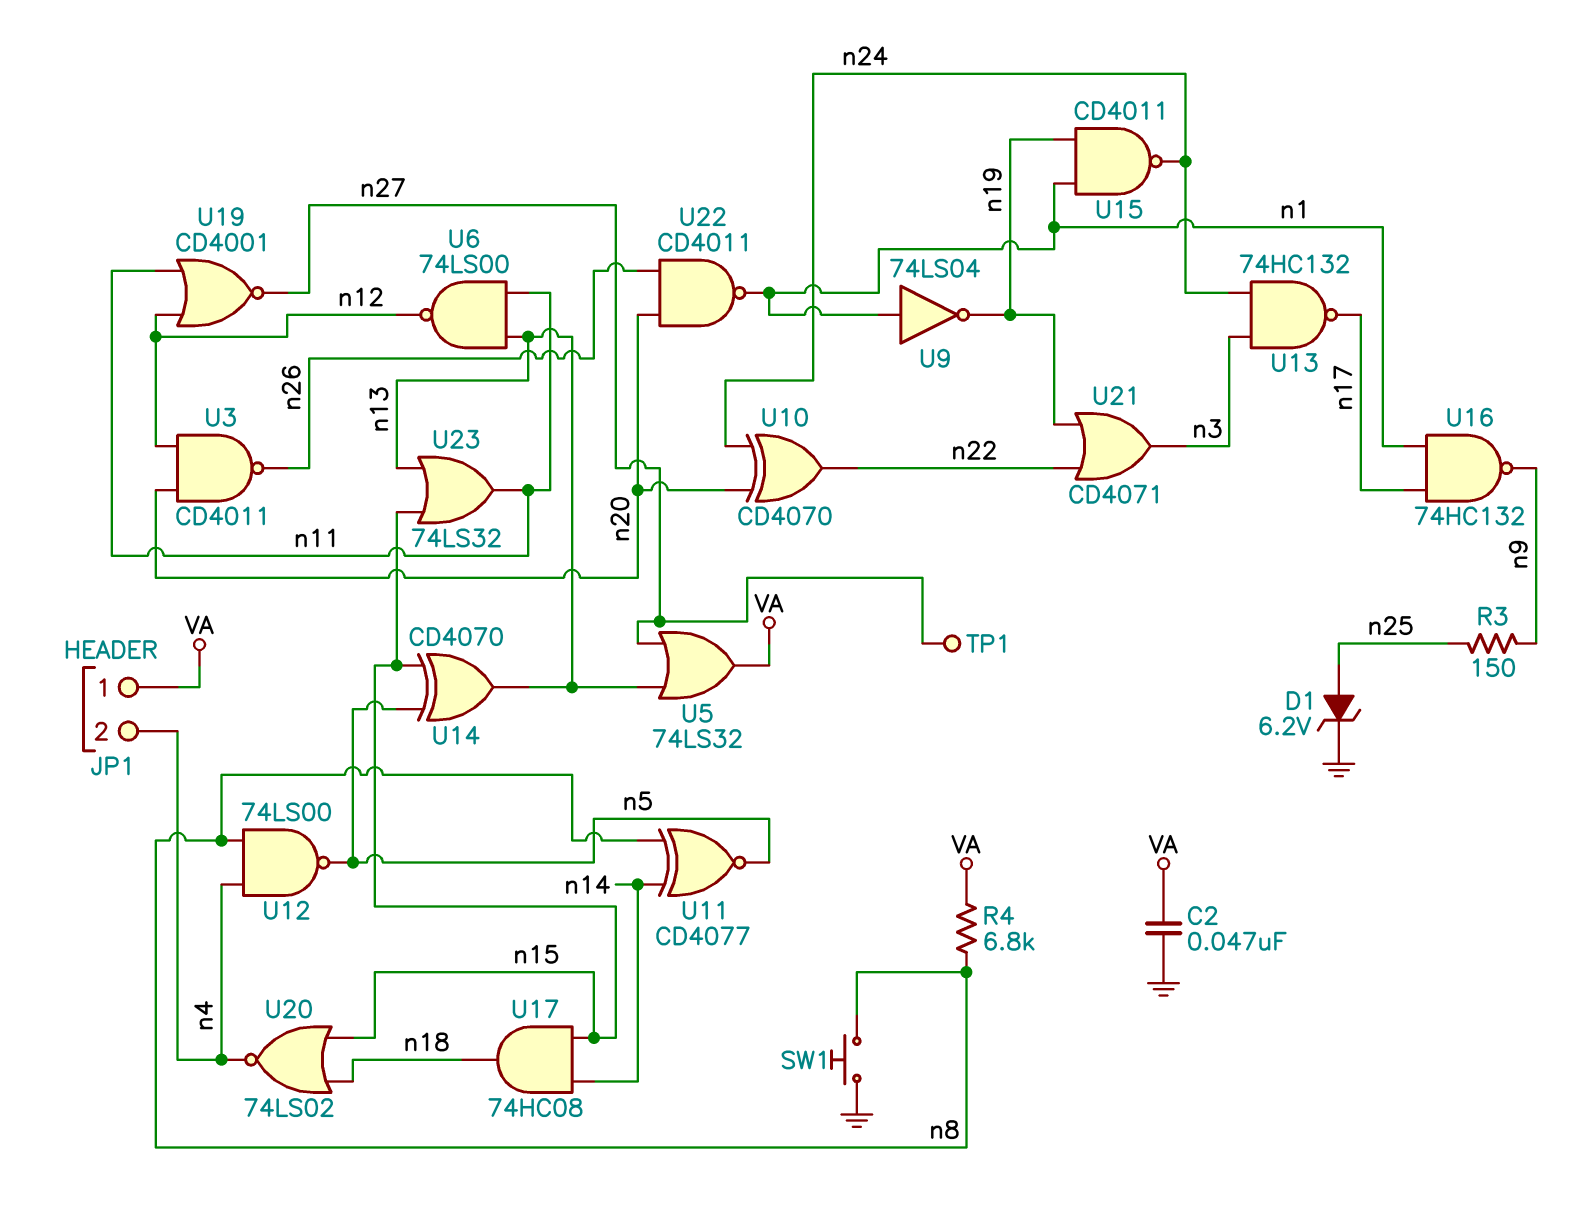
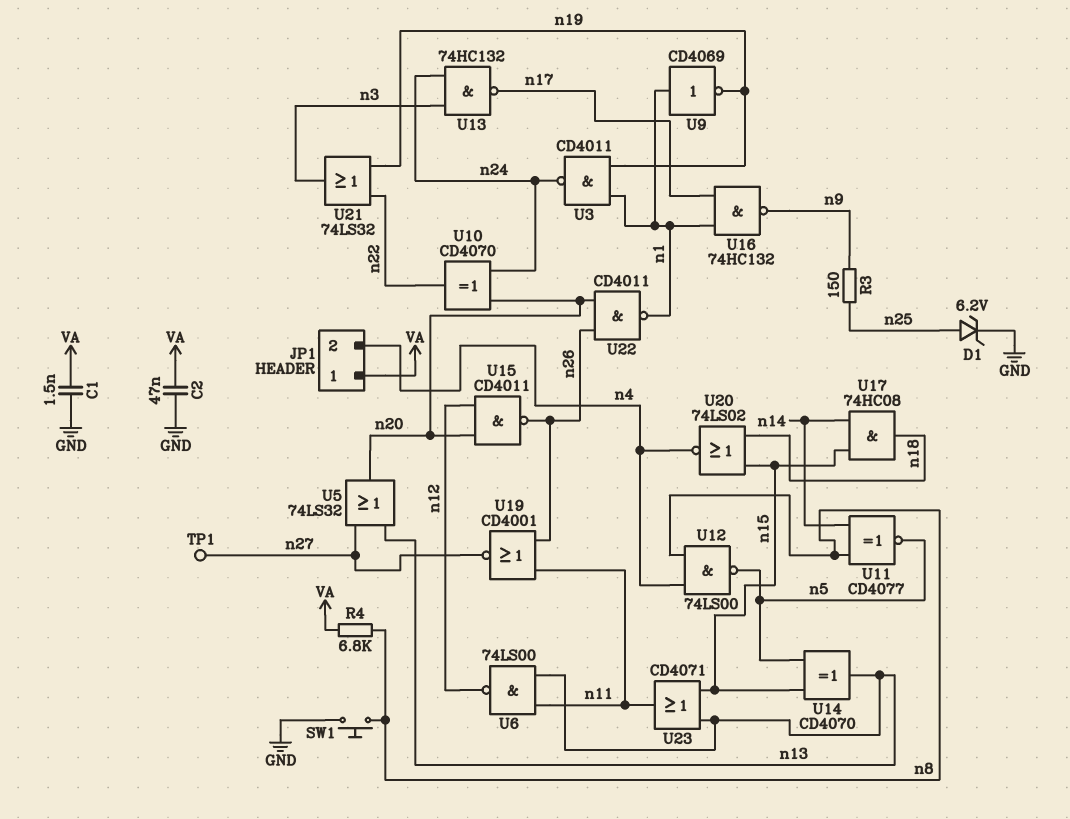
C1: none -> 1.5nF (GND, VA)
U3: NAND CD4011 (in n12, in n20, out n26) -> NAND CD4011 (in n1, in n19, out n24)
U5: OR 74LS32 (in n13, in n27, out VA) -> OR 74LS32 (in n13, in n27, out n20)
U9: NOT 74LS04 (in n1, out n19) -> NOT CD4069 (in n1, out n19)
U15: NAND CD4011 (in n1, in n19, out n24) -> NAND CD4011 (in n12, in n20, out n26)
U19: NOR CD4001 (in n11, in n12, out n27) -> NOR CD4001 (in n11, in n26, out n27)
U21: OR CD4071 (in n19, in n22, out n3) -> OR 74LS32 (in n19, in n22, out n3)
U23: OR 74LS32 (in n13, in n15, out n11) -> OR CD4071 (in n13, in n15, out n11)

